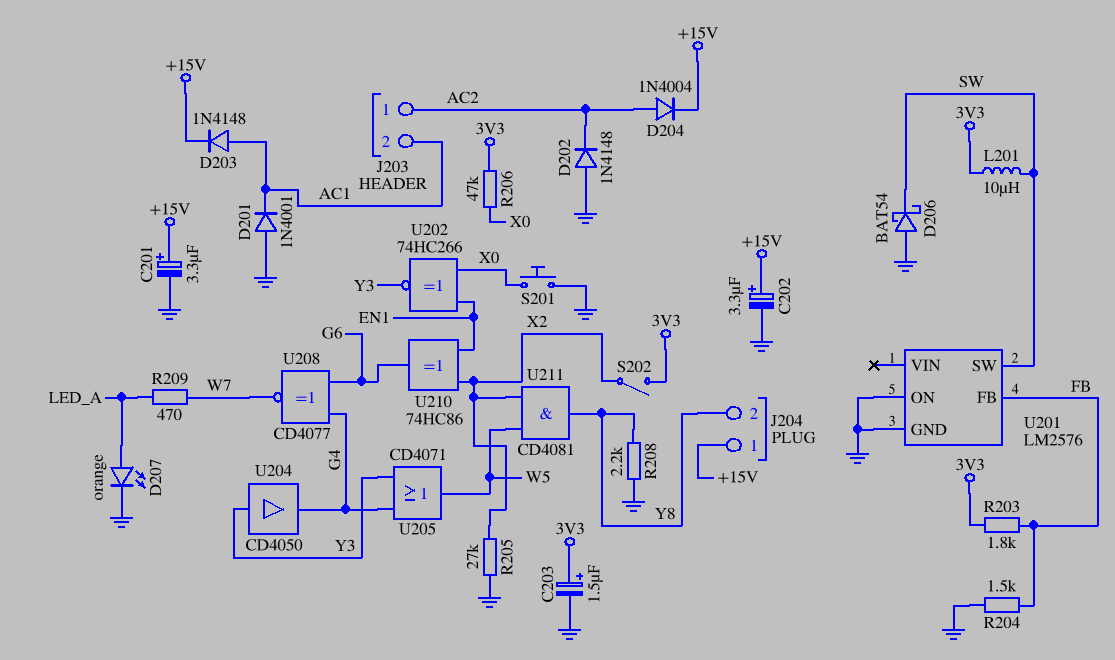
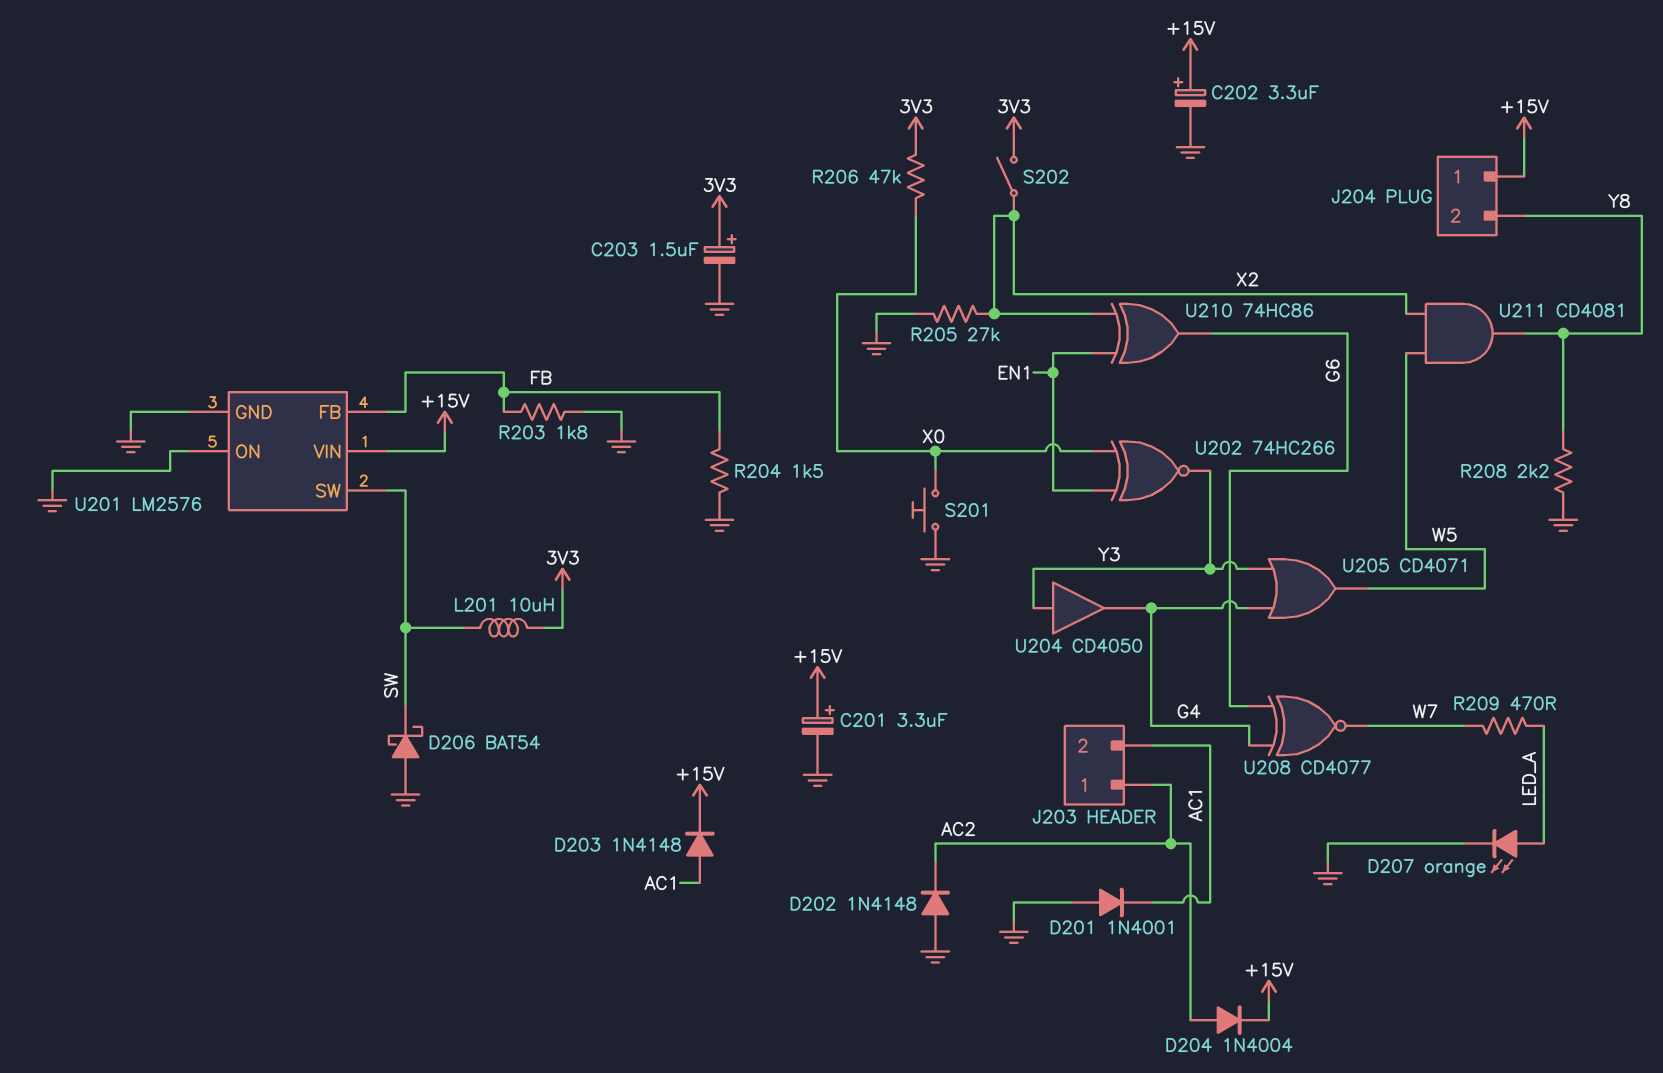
R203: 1.8k (3V3, FB) -> 1.8k (FB, GND)
U201 pin VIN: none -> +15V

